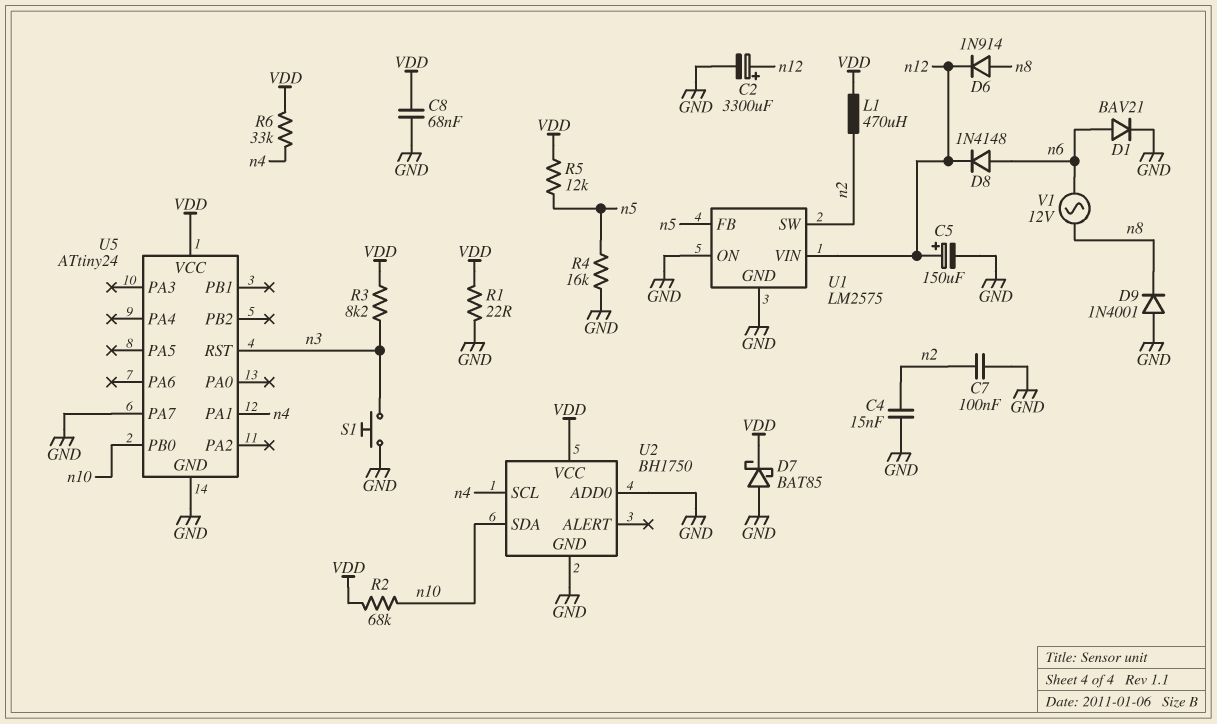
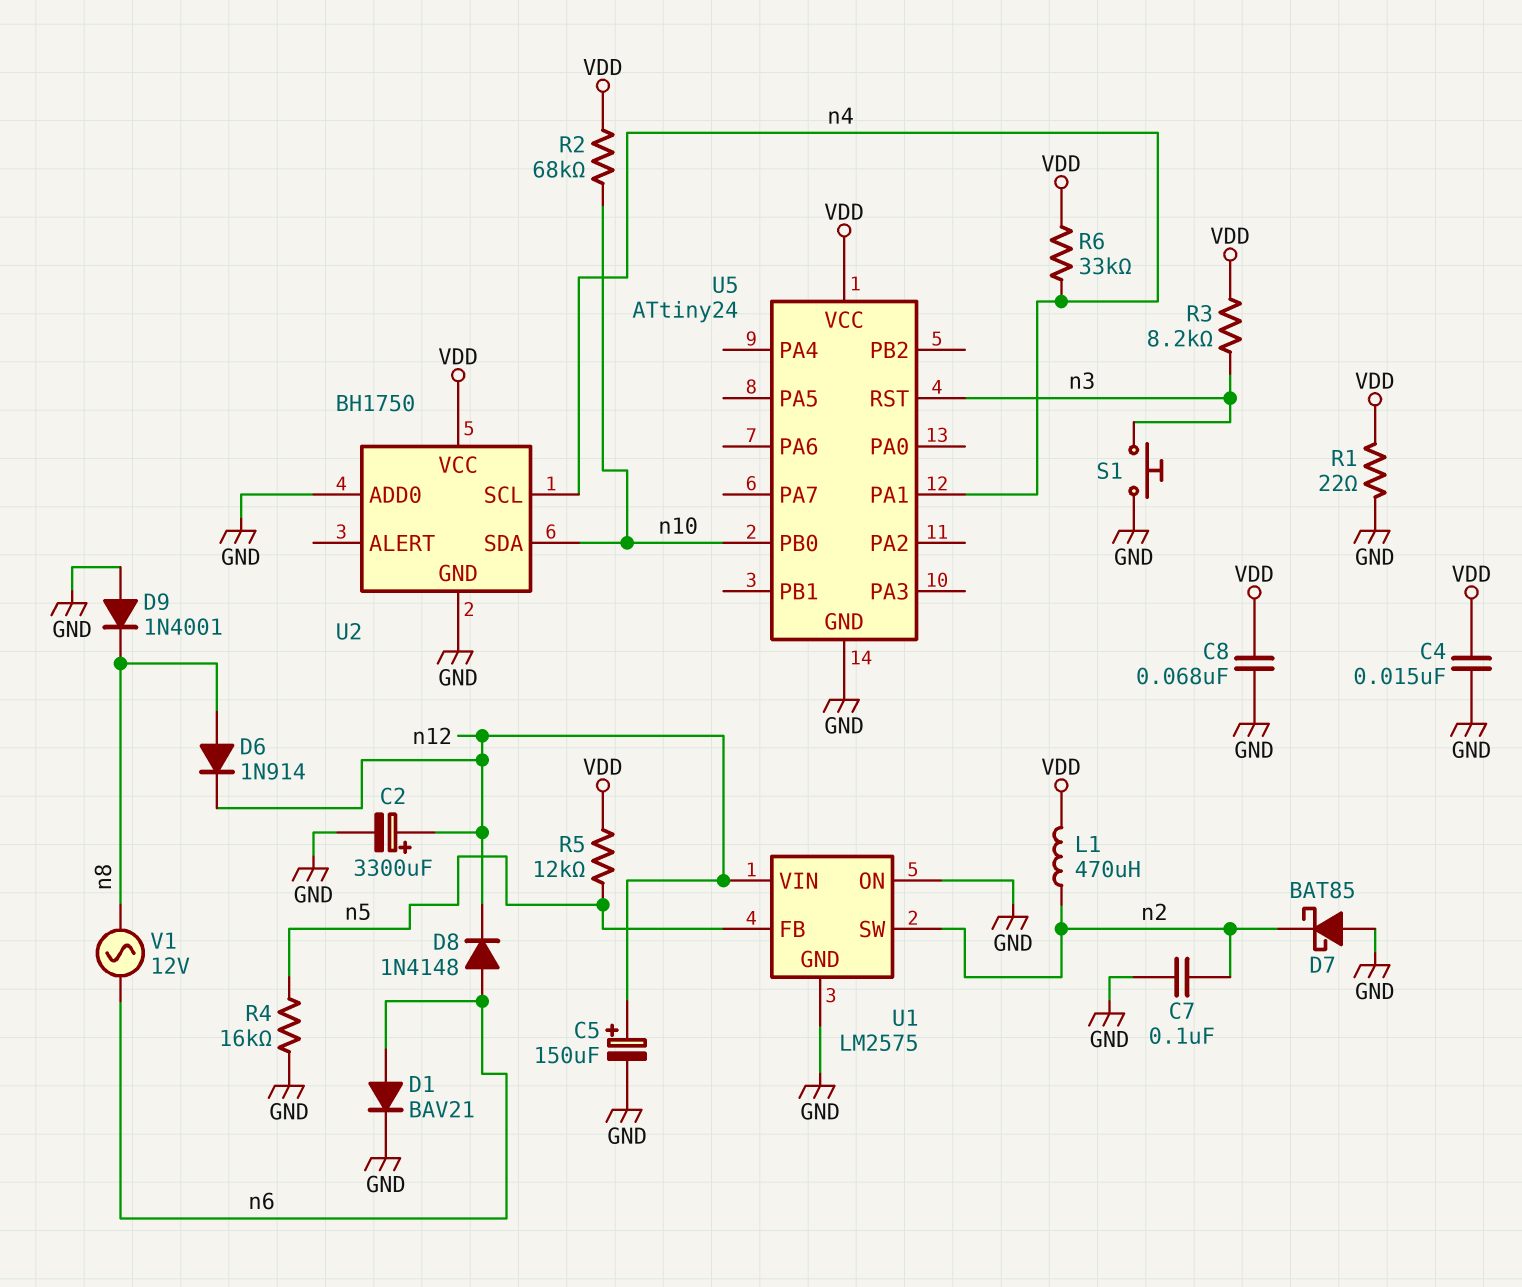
C4: 15nF (GND, n2) -> 15nF (GND, VDD)
D7: schottky BAT85 (A GND, K VDD) -> schottky BAT85 (A GND, K n2)
U5 pin PA7: GND -> none

